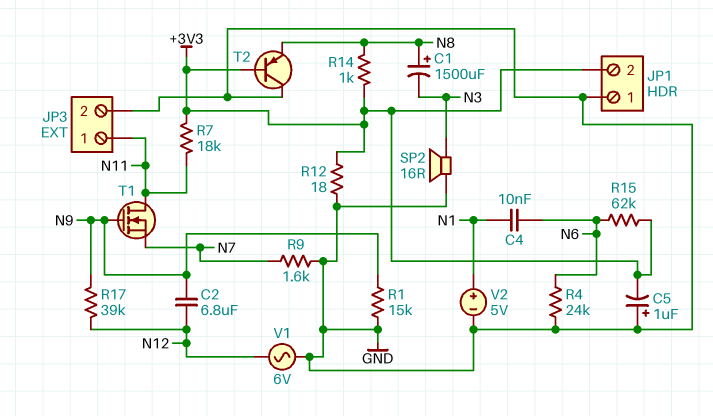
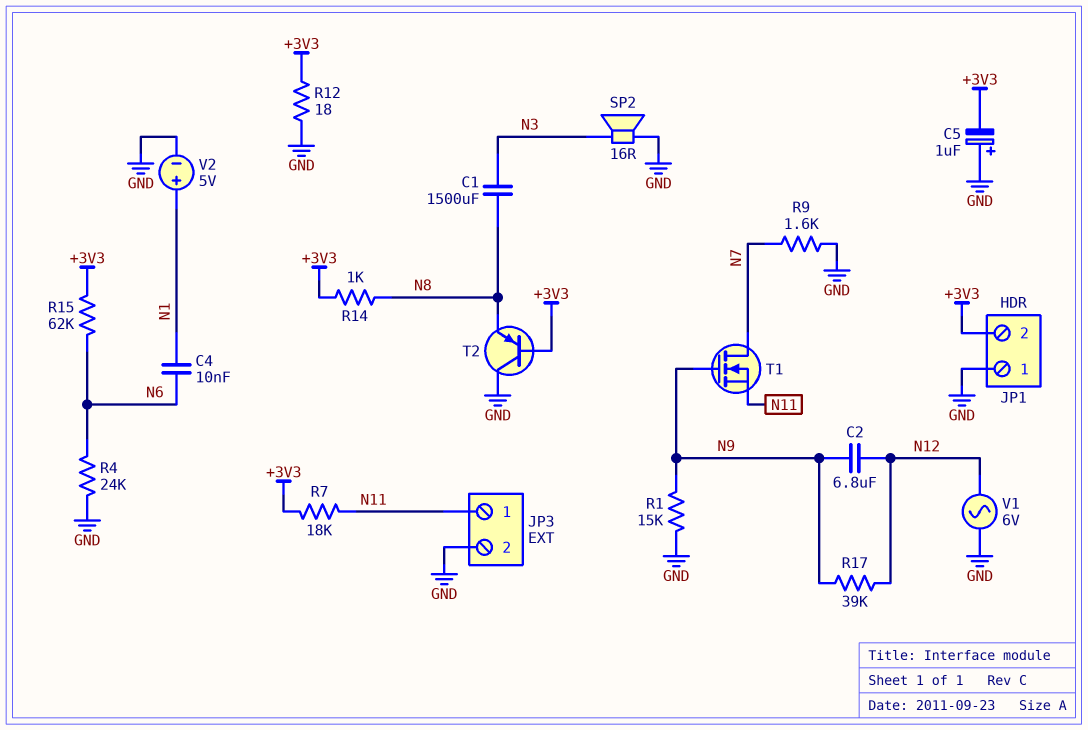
C1: 1500uF (plus N8, minus N3) -> 1500uF (N3, N8)
T1: NMOS (G N9, D N11, S N7) -> NMOS (G N9, D N7, S N11)

